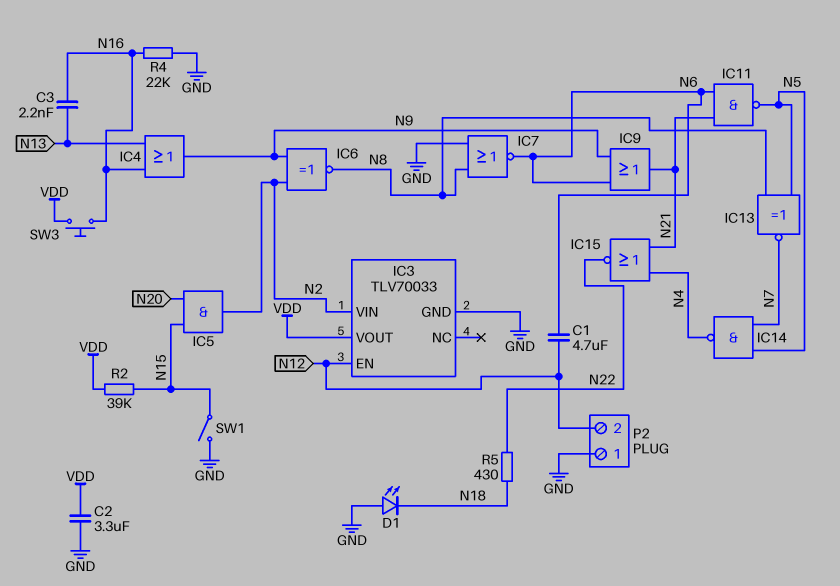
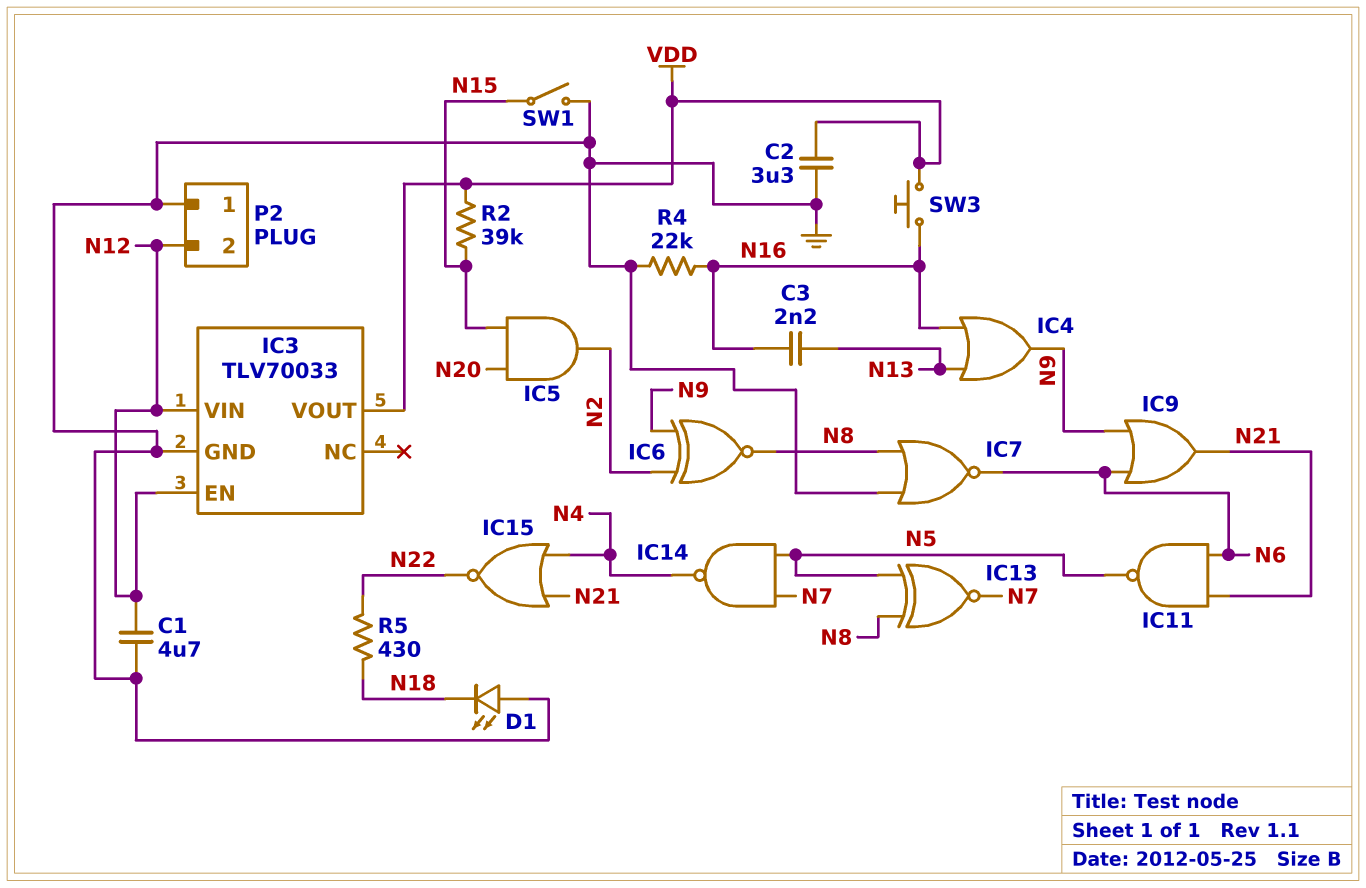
C1: 4.7uF (N6, N12) -> 4.7uF (GND, N12)
IC3 pin VIN: N2 -> N12

